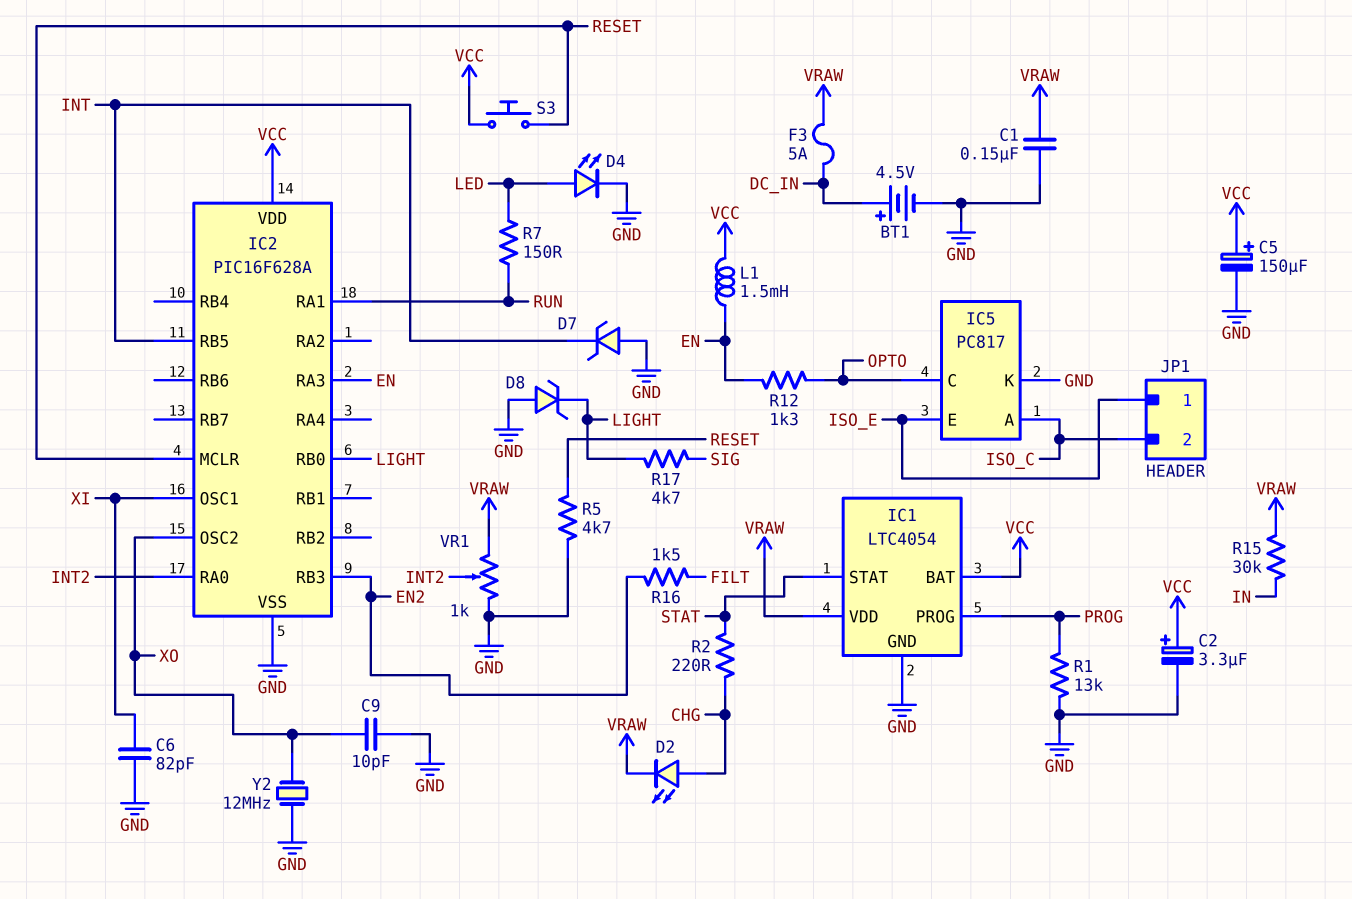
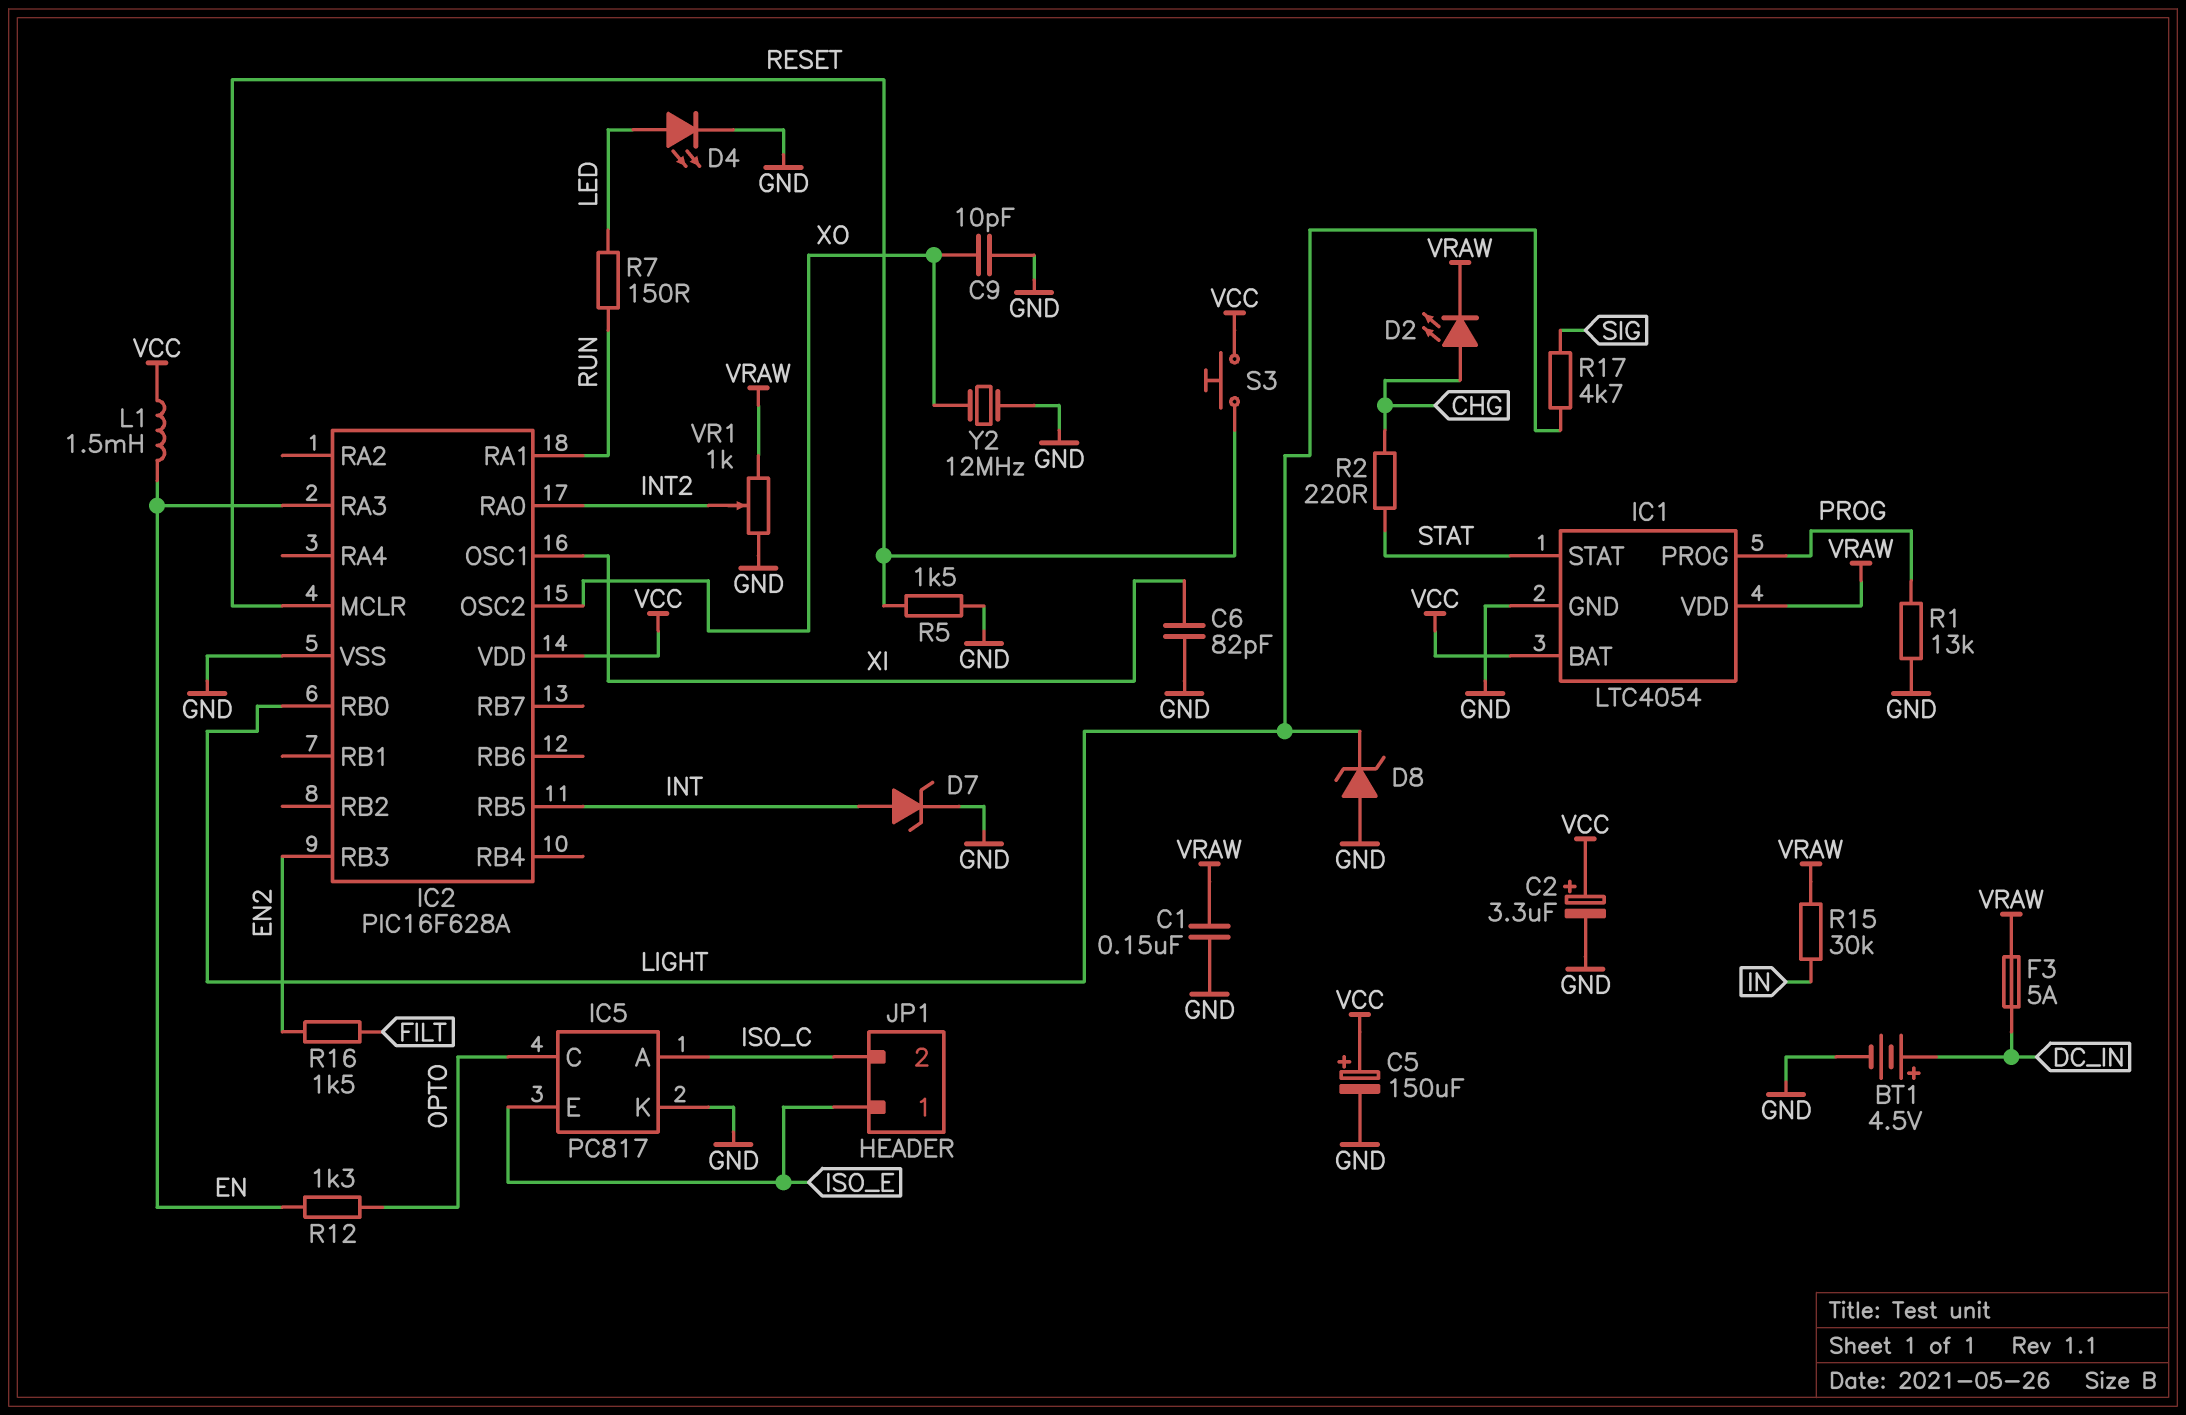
D7: zener (A GND, K INT) -> zener (A INT, K GND)
R5: 4.7k (GND, RESET) -> 1.5k (GND, RESET)

